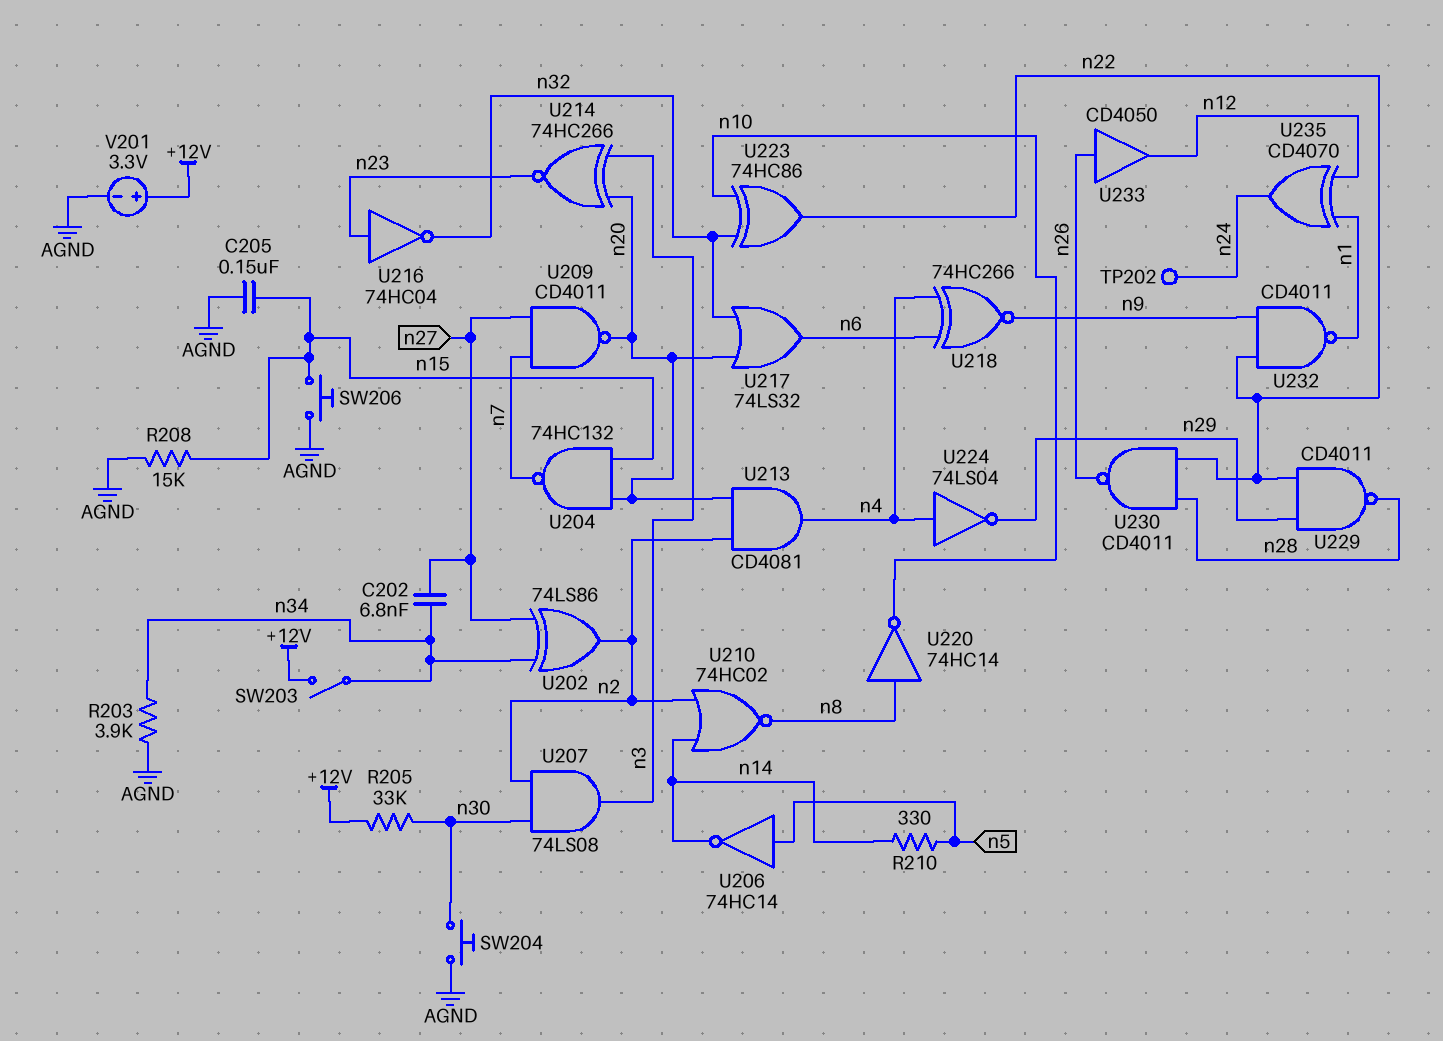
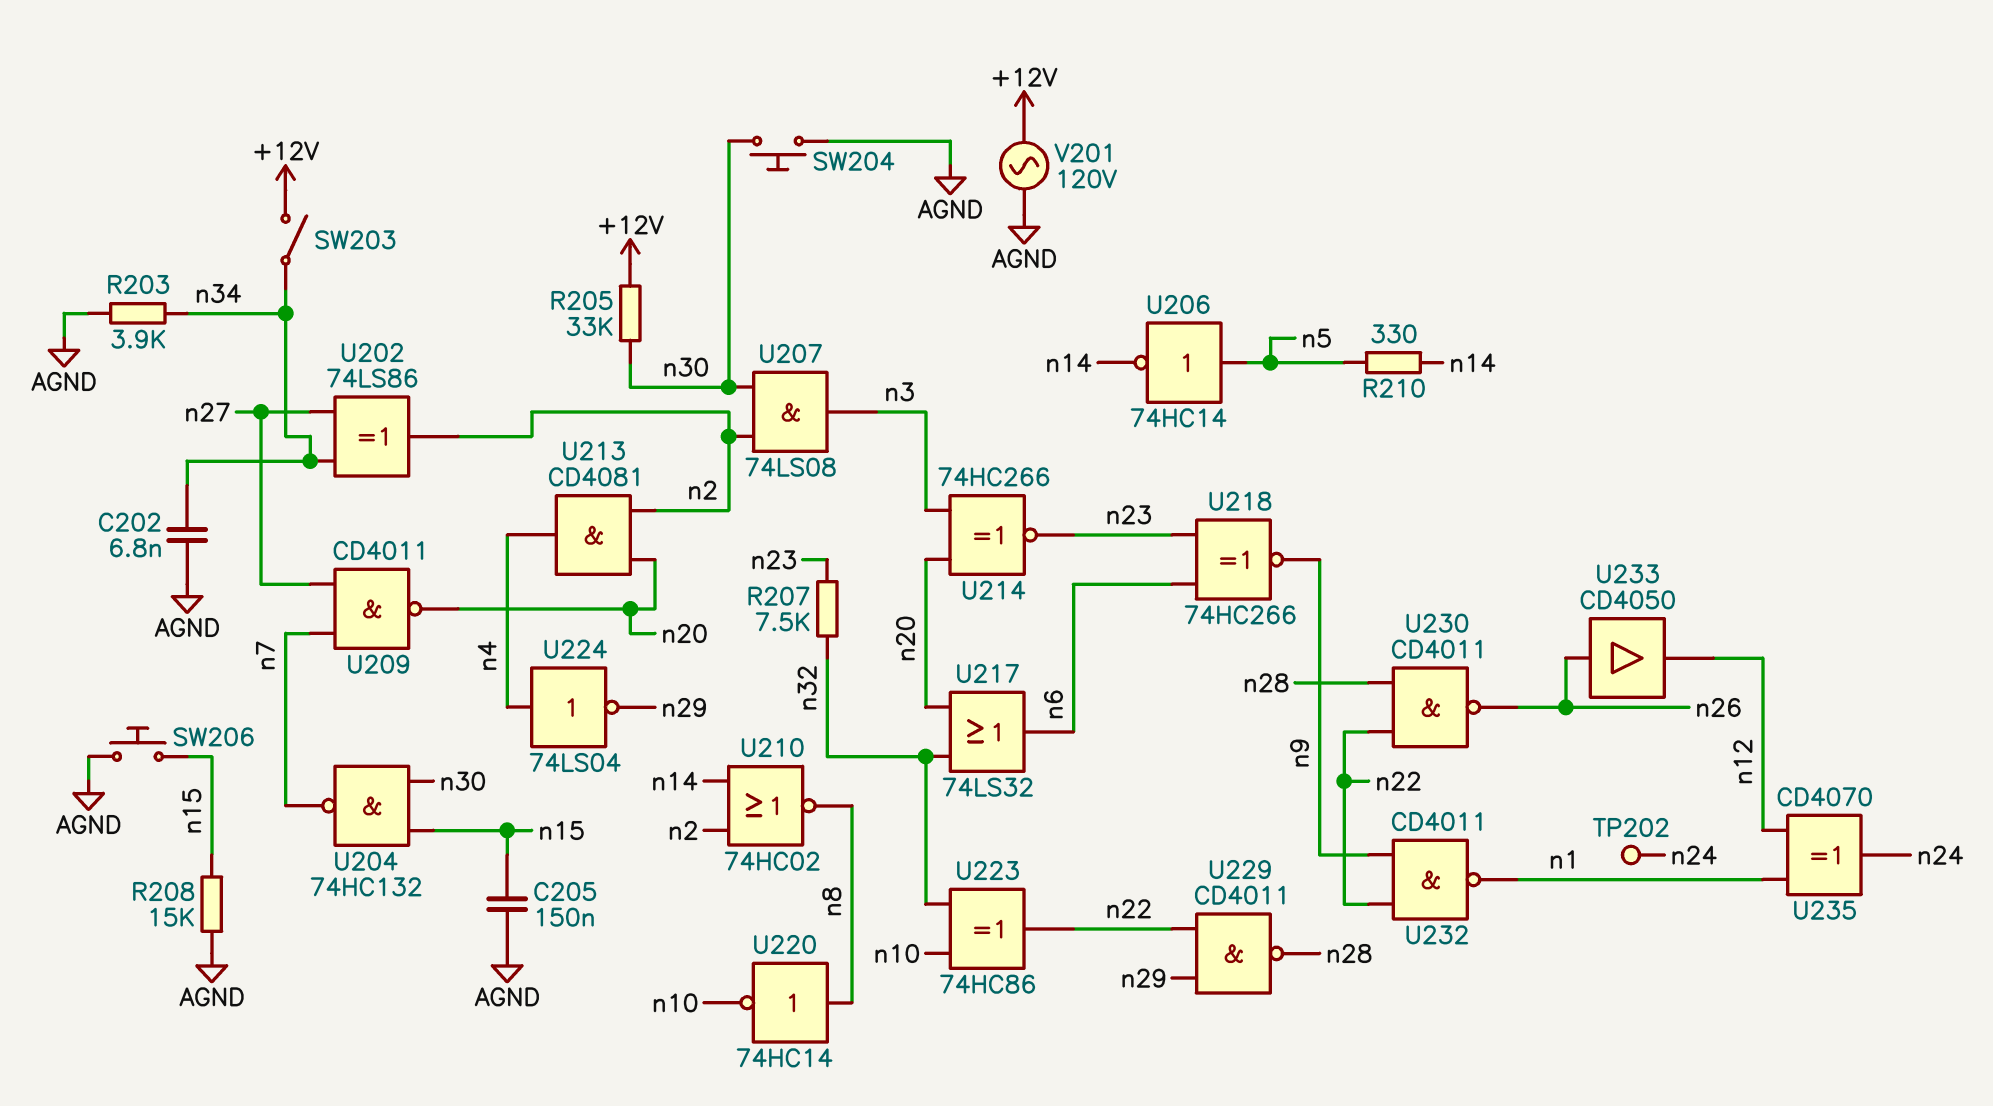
C202: 6.8nF (n27, n34) -> 6.8nF (AGND, n34)
R207: none -> 7.5k (n23, n32)
U204: NAND 74HC132 (in n15, in n20, out n7) -> NAND 74HC132 (in n15, in n30, out n7)
U216: NOT 74HC04 (in n23, out n32) -> none
U218: XNOR 74HC266 (in n4, in n6, out n9) -> XNOR 74HC266 (in n6, in n23, out n9)
V201: 3.3V (plus +12V, minus AGND) -> AC 120V (+12V, AGND)

